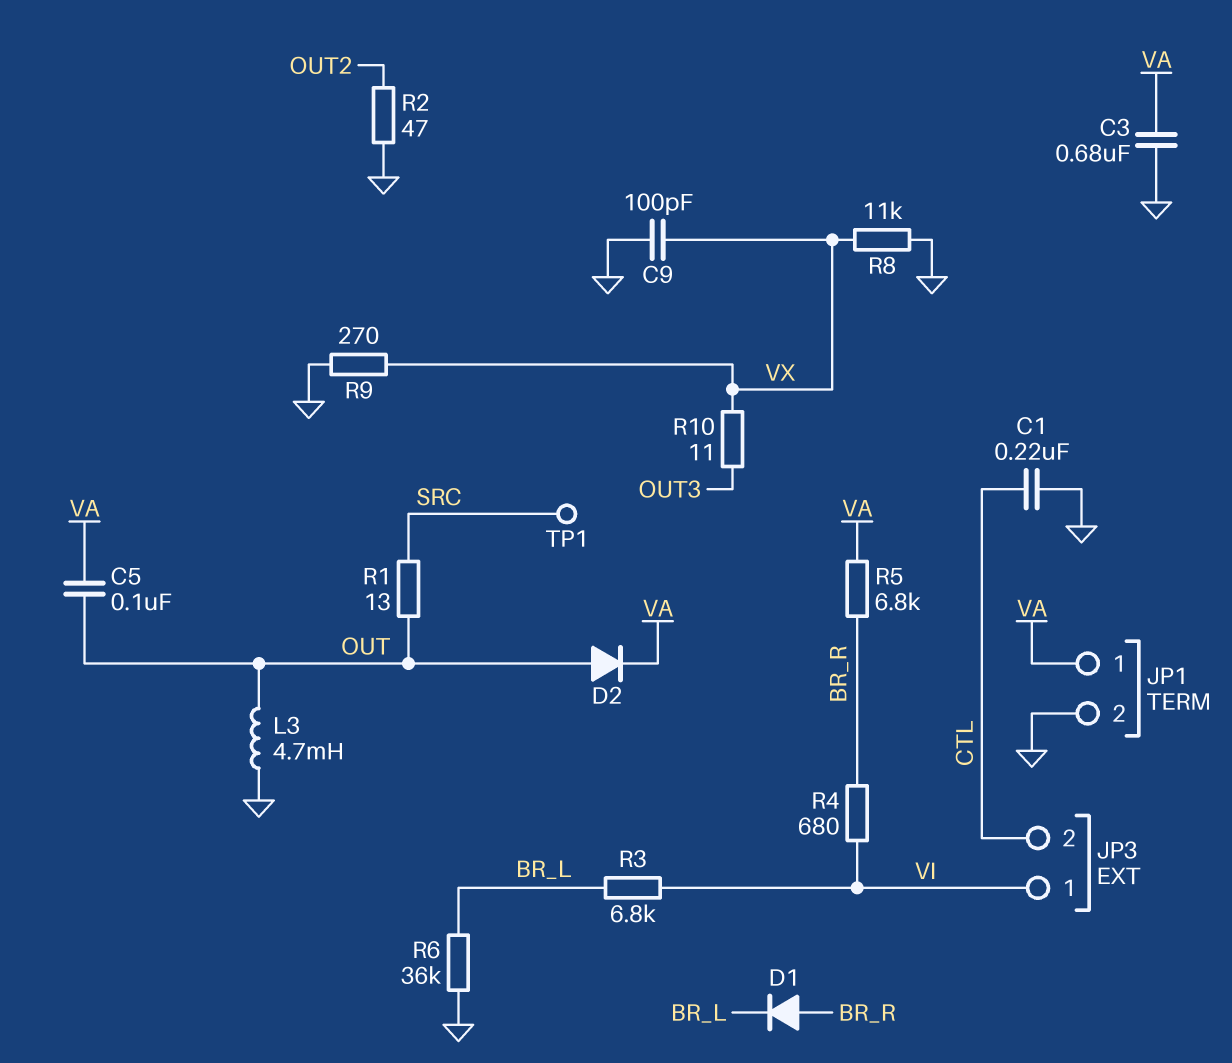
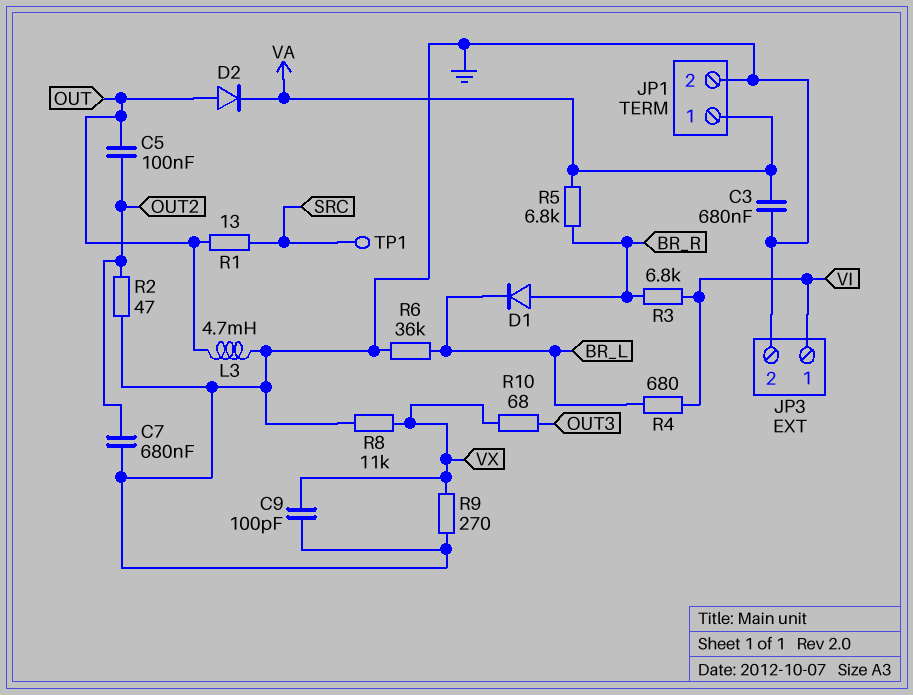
C1: 220nF (CTL, GND) -> none
C5: 100nF (OUT, VA) -> 100nF (OUT, OUT2)
C7: none -> 680nF (GND, OUT2)
JP3 pin 2: CTL -> GND
R3: 6.8k (BR_L, VI) -> 6.8k (BR_R, VI)
R4: 680 (BR_R, VI) -> 680 (BR_L, VI)
R10: 11 (OUT3, VX) -> 68 (OUT3, VX)

